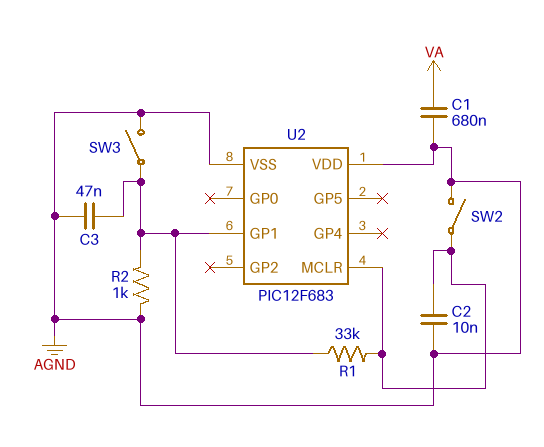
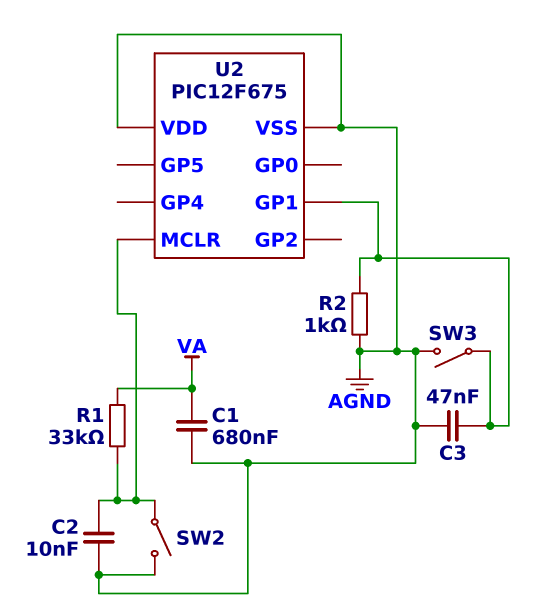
R1: 33k (U2/GP1, U2/MCLR) -> 33k (U2/MCLR, VA)
U2: PIC12F683 -> PIC12F675

